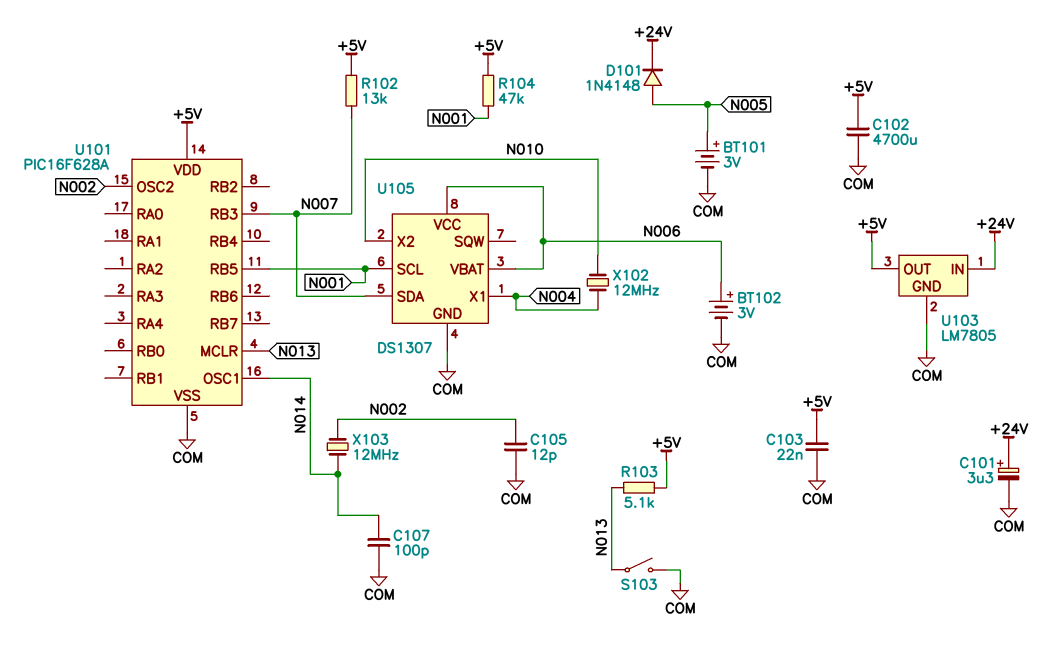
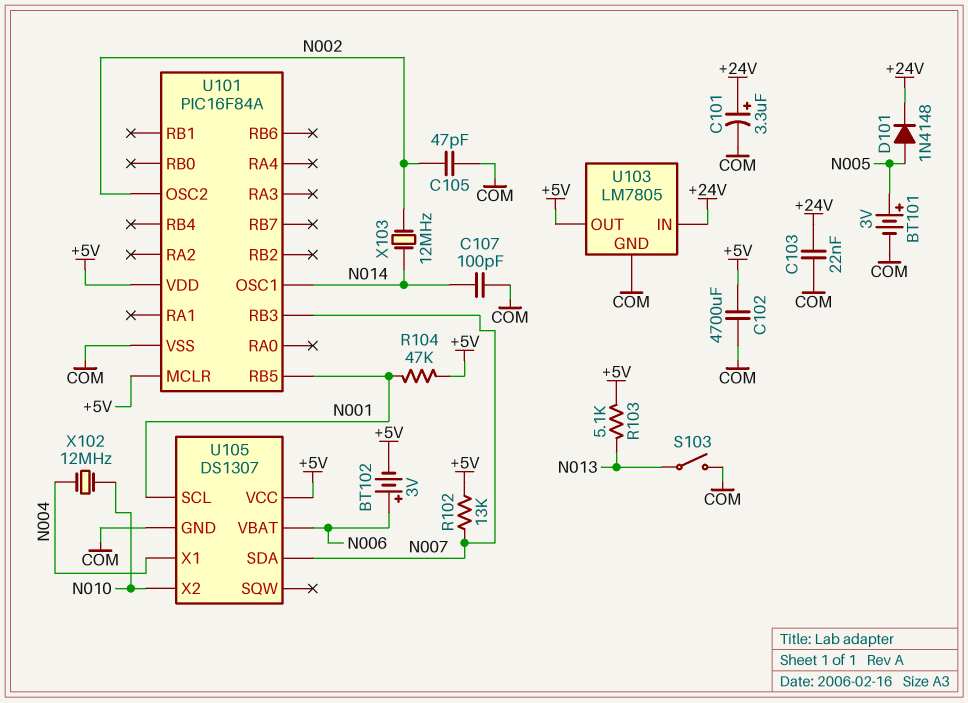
BT102: 3V (plus N006, minus COM) -> 3V (plus N006, minus +5V)
C103: 22nF (+5V, COM) -> 22nF (+24V, COM)
C105: 12pF (COM, N002) -> 47pF (COM, N002)
U101: PIC16F628A -> PIC16F84A
U101 pin MCLR: N013 -> +5V
U105 pin VCC: N006 -> +5V

